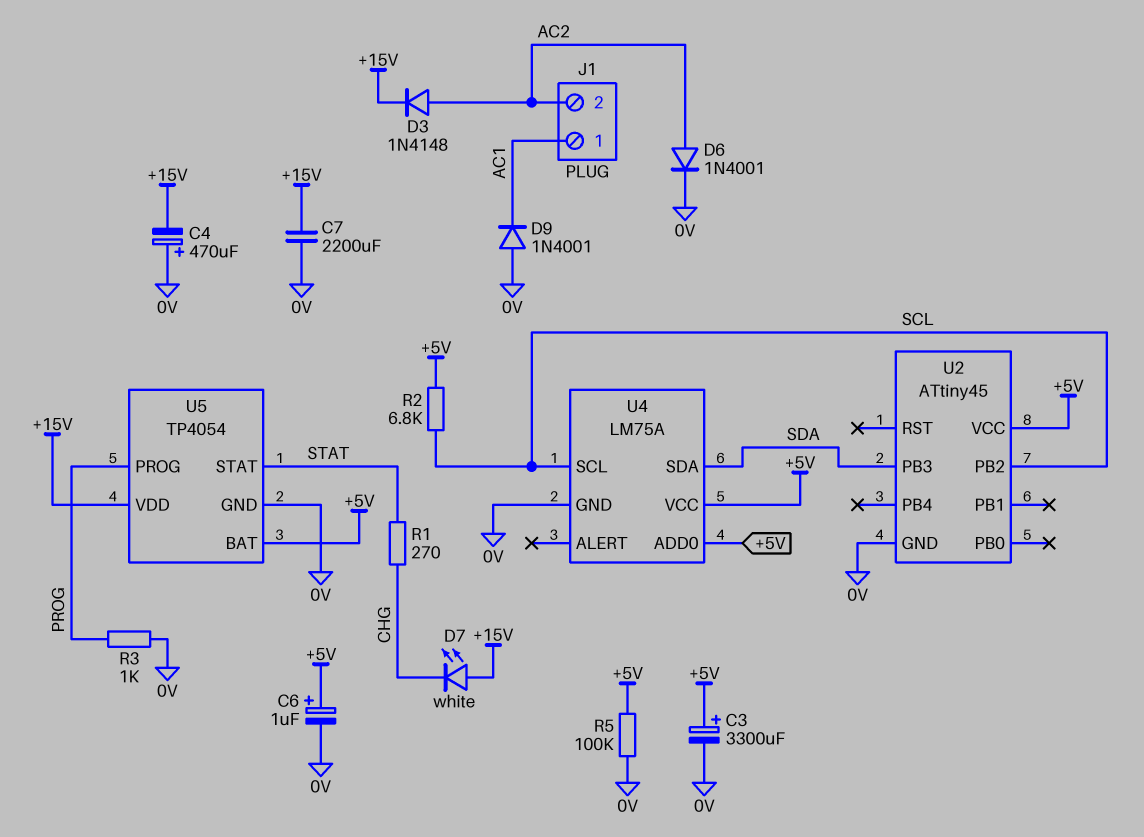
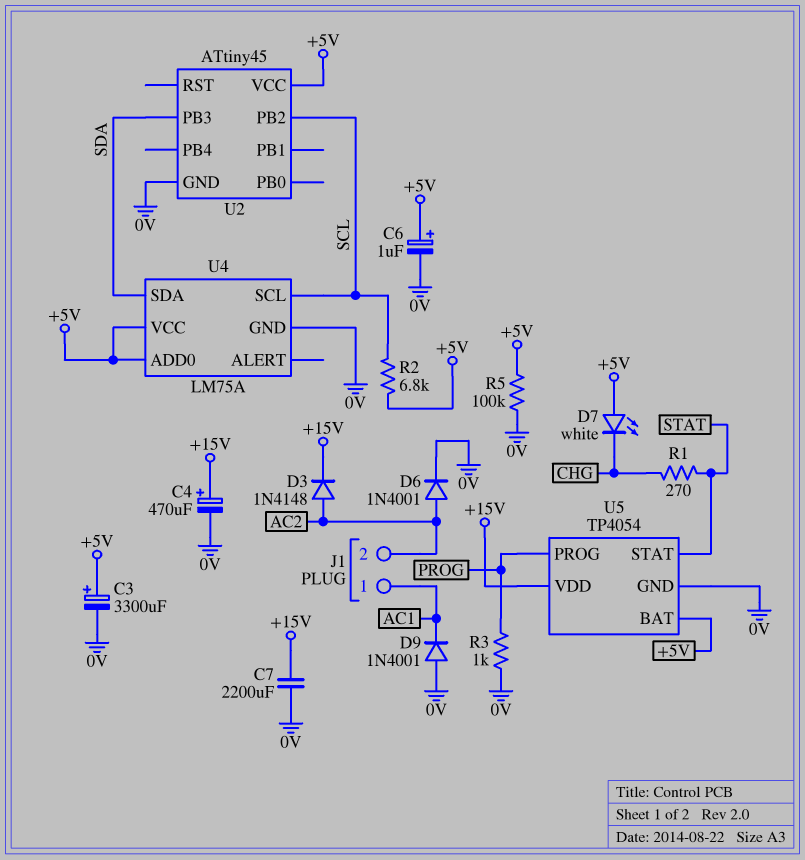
C4: 470uF (plus 0V, minus +15V) -> 470uF (plus +15V, minus 0V)
D7: LED white (A +15V, K CHG) -> LED white (A +5V, K CHG)

